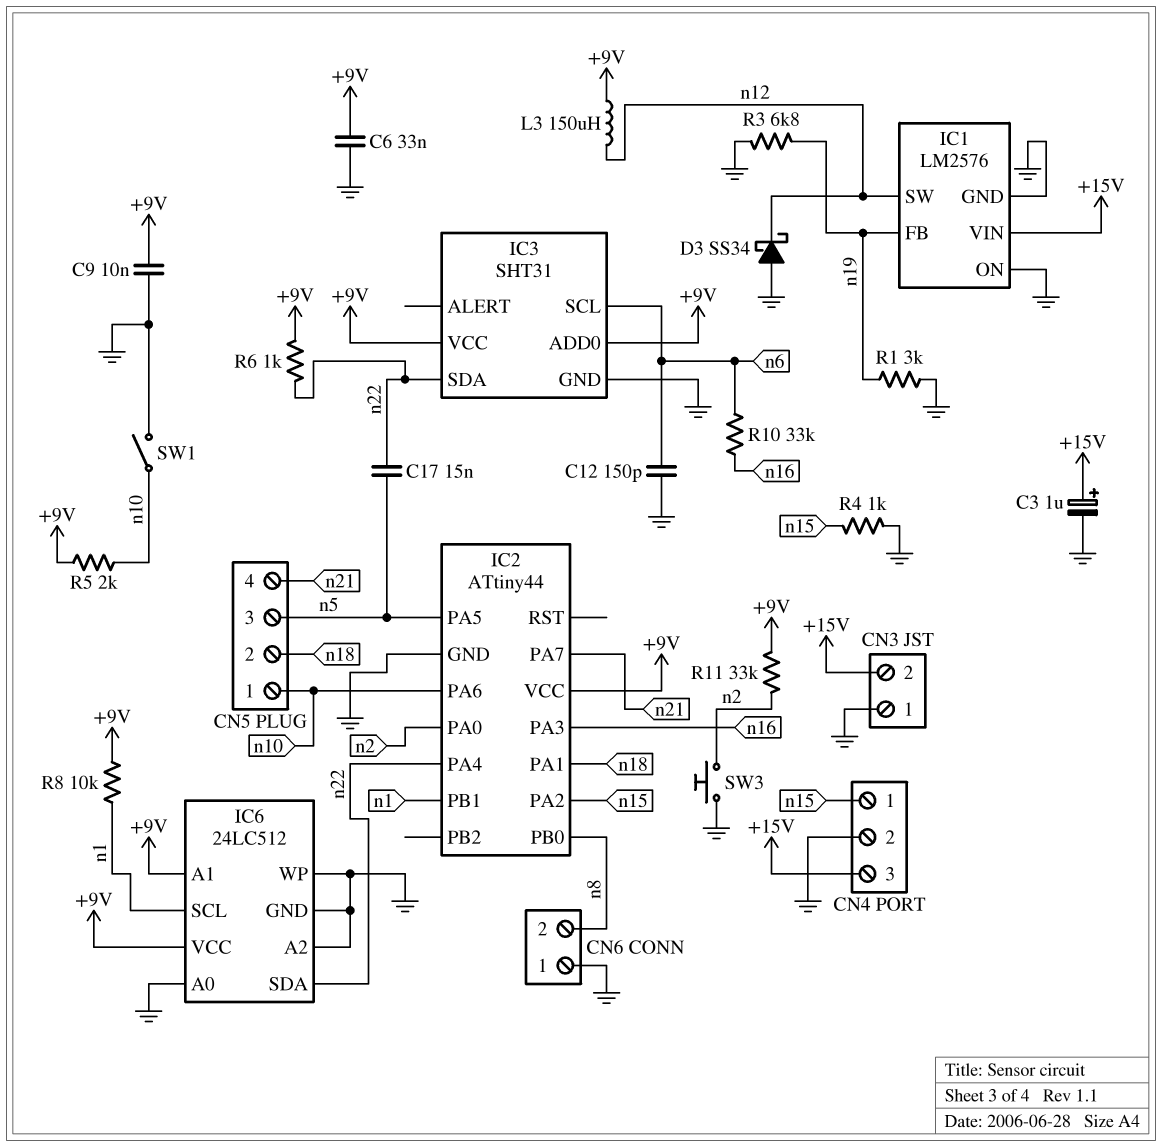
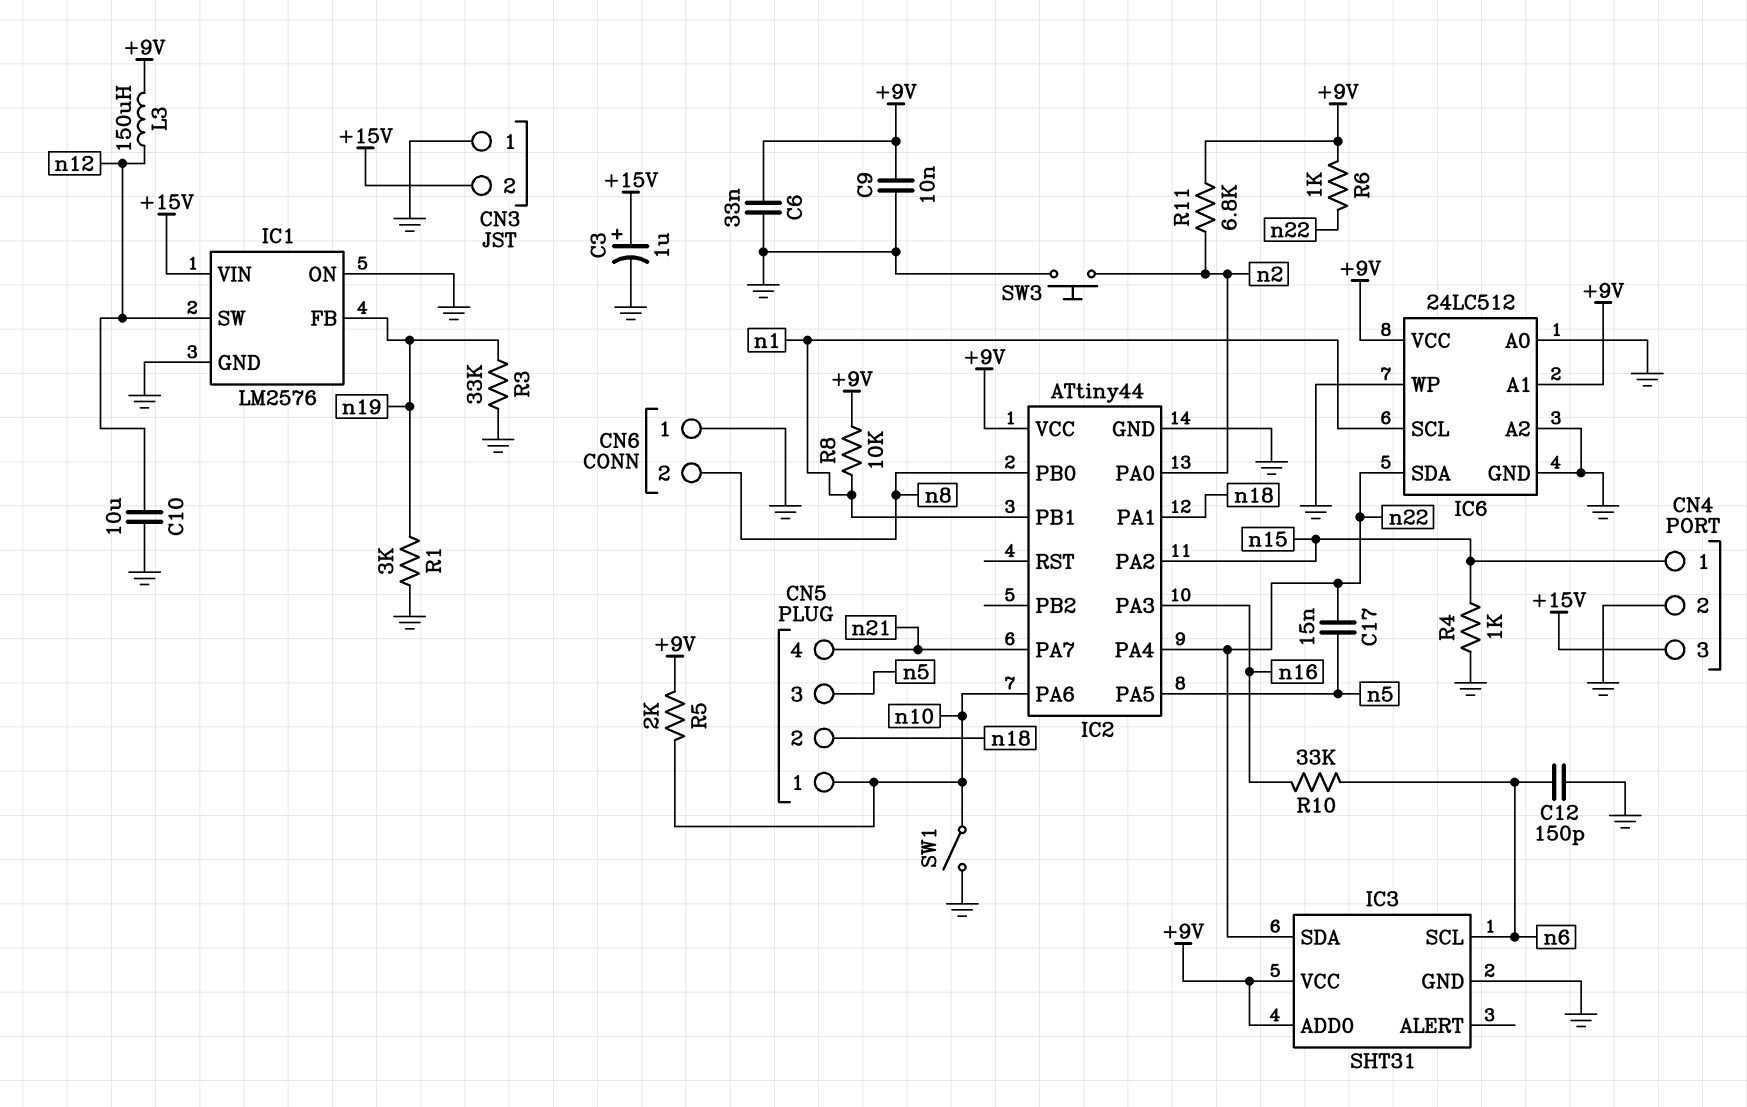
C10: none -> 10uF (GND, n12)
D3: schottky SS34 (A GND, K n12) -> none
R3: 6.8k (GND, n19) -> 33k (GND, n19)
R11: 33k (+9V, n2) -> 6.8k (+9V, n2)

